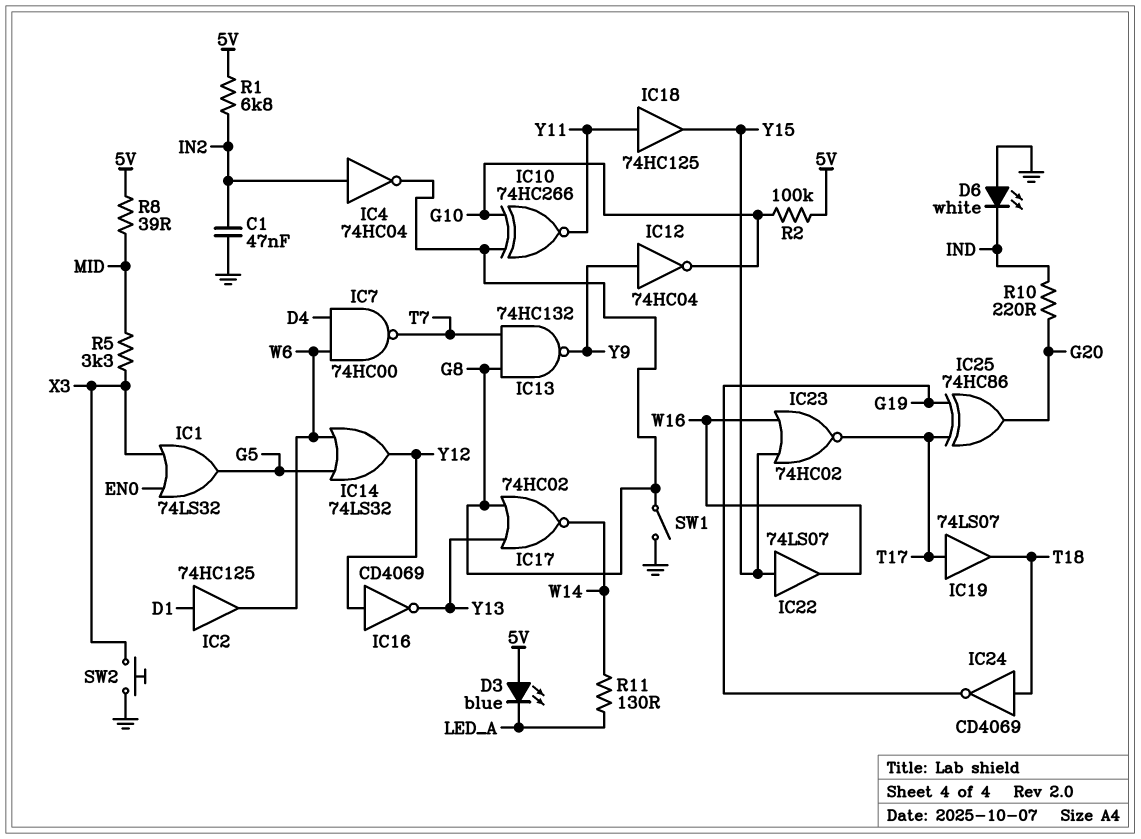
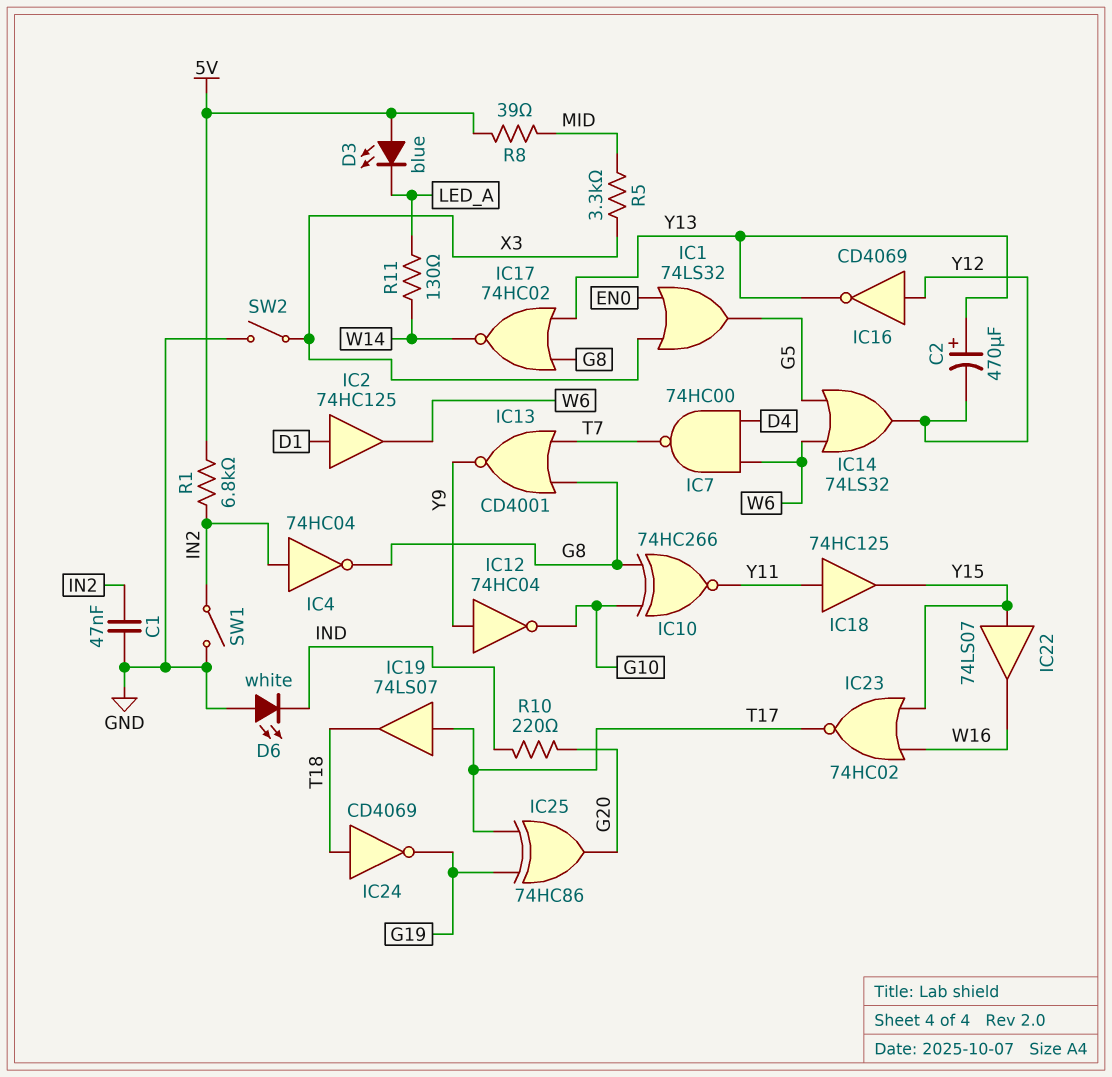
C2: none -> 470uF (plus Y13, minus Y12)
IC13: NAND 74HC132 (in G8, in T7, out Y9) -> NOR CD4001 (in G8, in T7, out Y9)
R2: 100k (5V, G10) -> none
SW1: switch (G8, GND) -> switch (GND, IN2)
SW2: button (GND, X3) -> switch (GND, X3)

